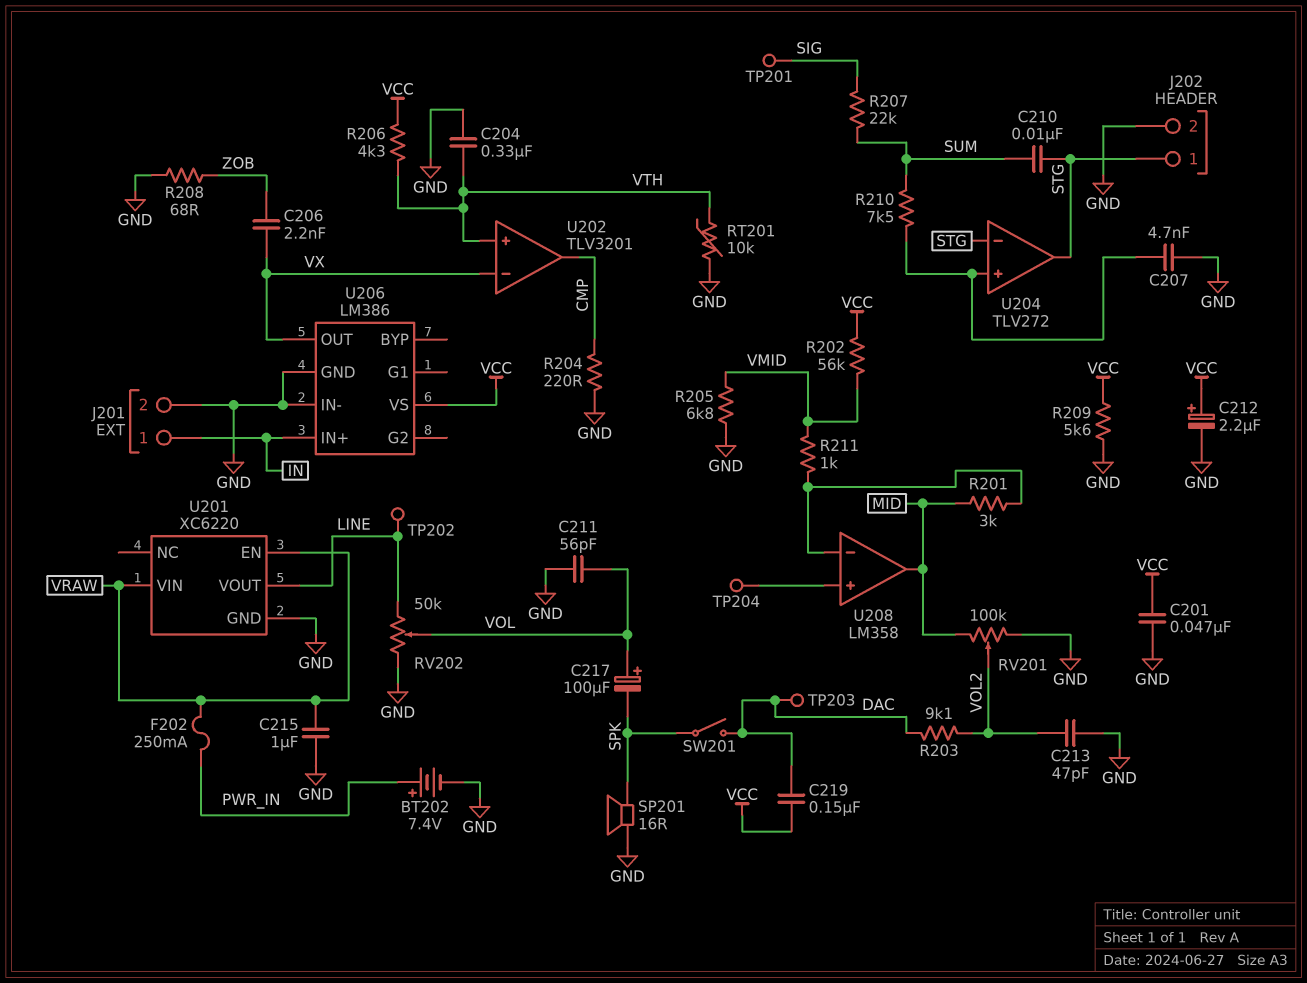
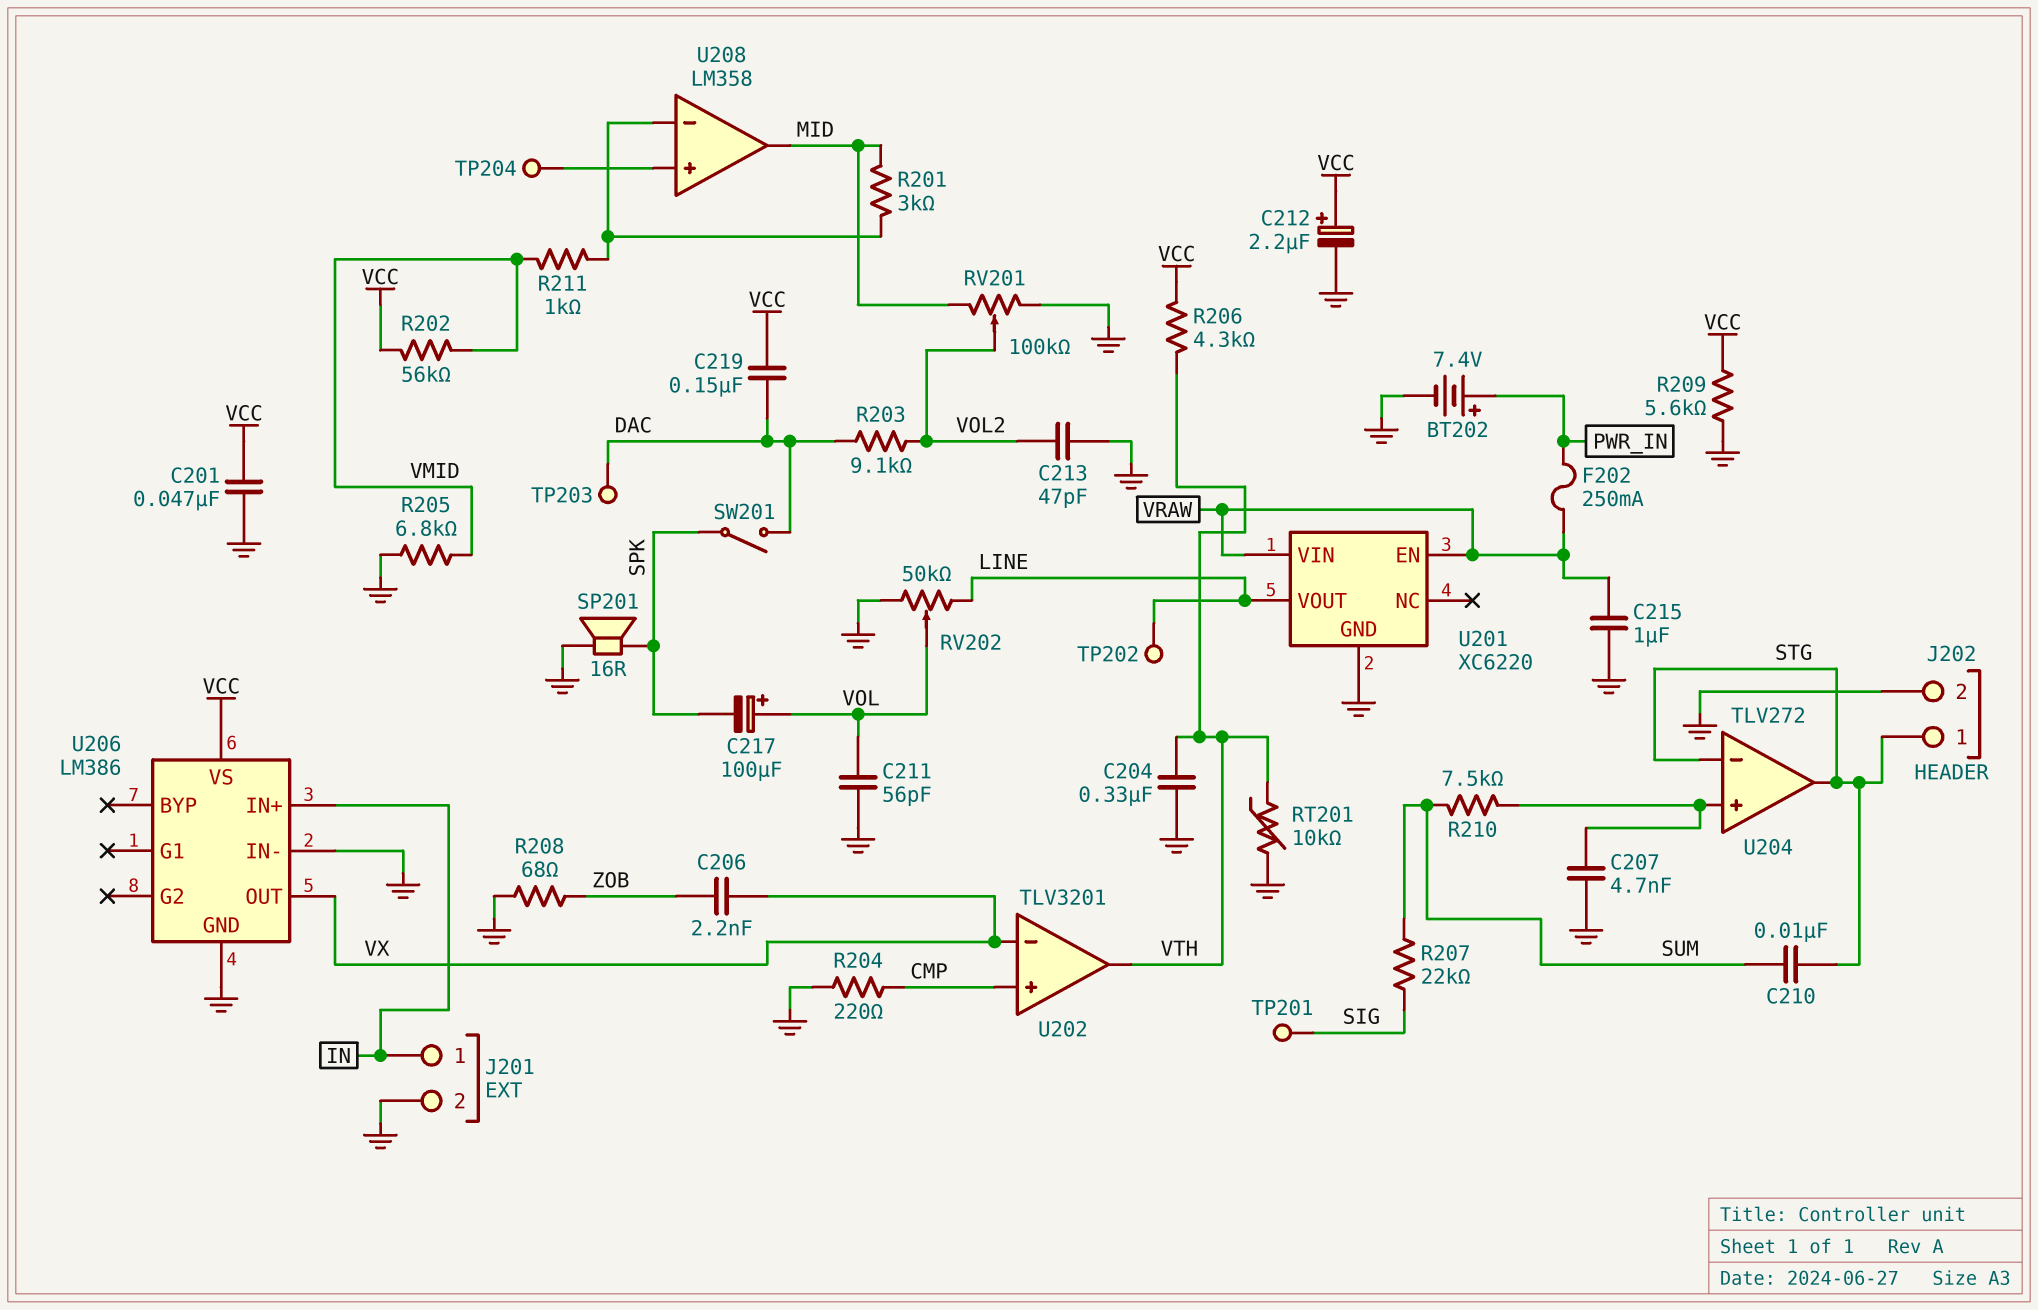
U202 pin in+: VTH -> CMP
U202 pin out: CMP -> VTH

